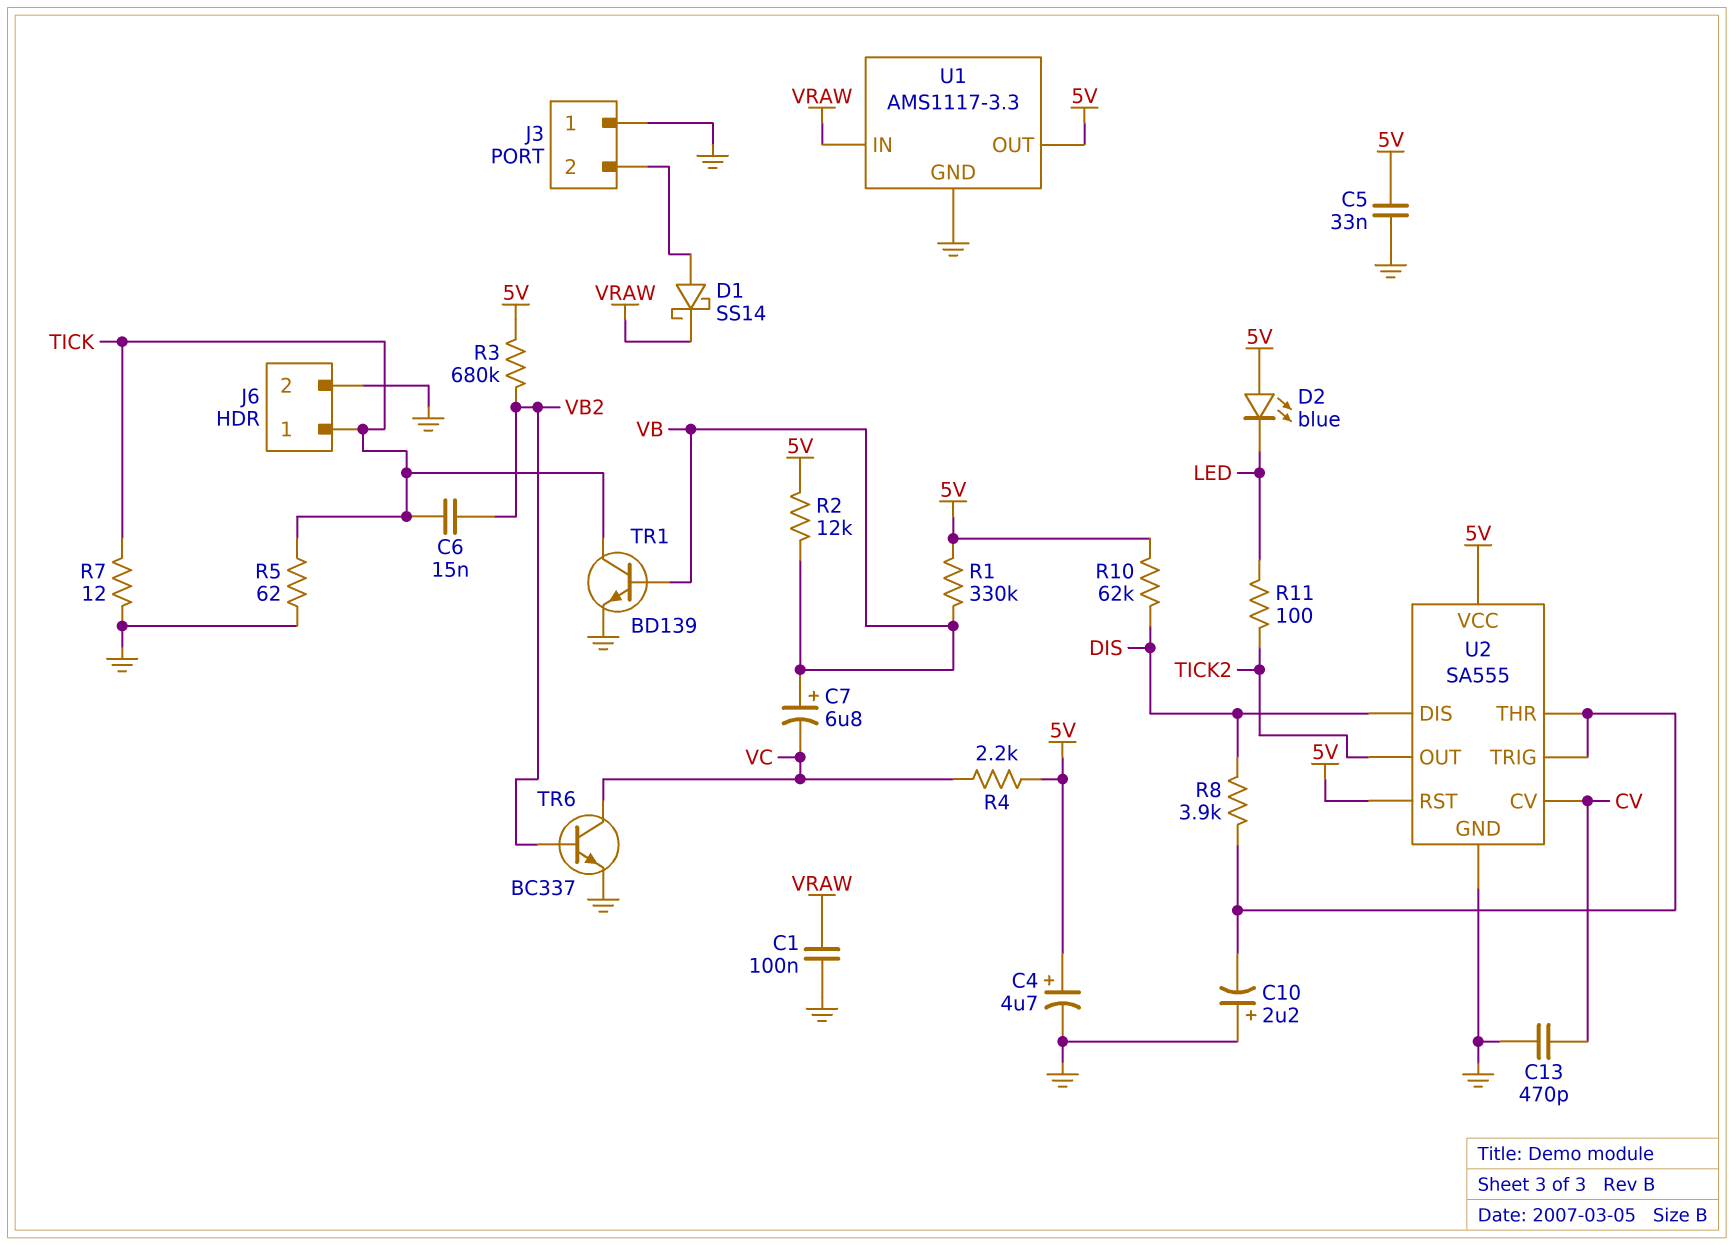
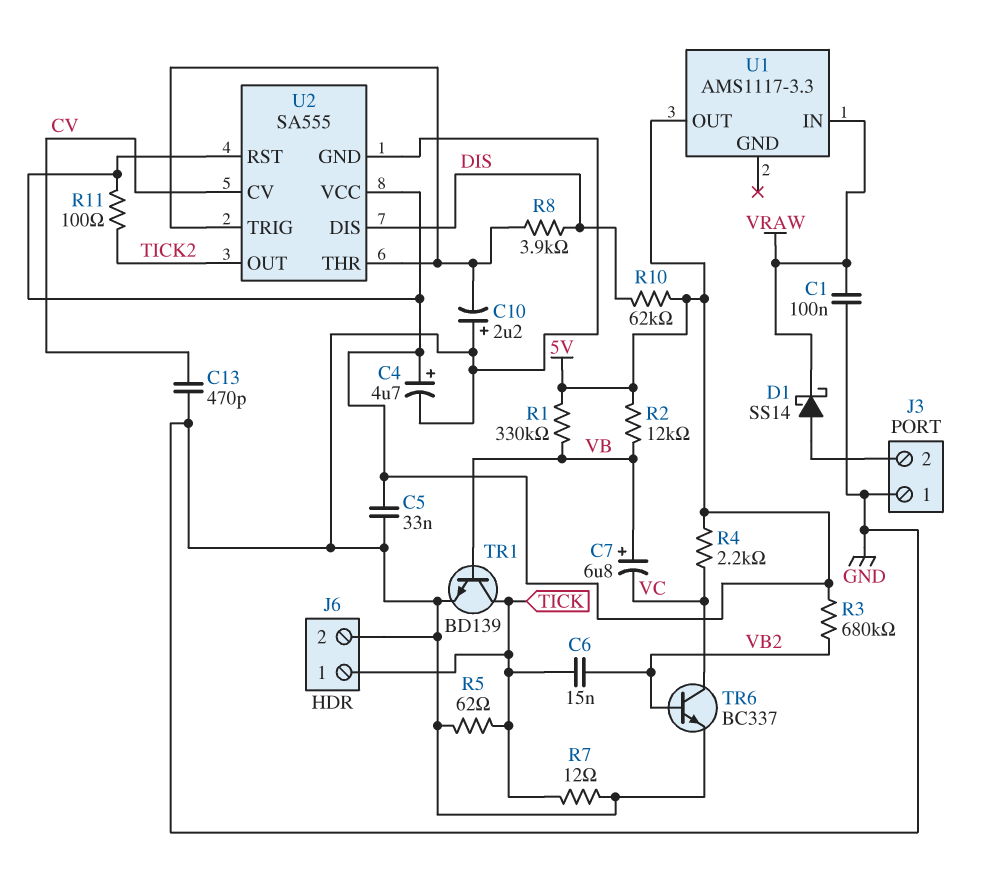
D2: LED blue (A 5V, K LED) -> none
R11: 100 (LED, TICK2) -> 100 (5V, TICK2)
U1 pin GND: GND -> none

